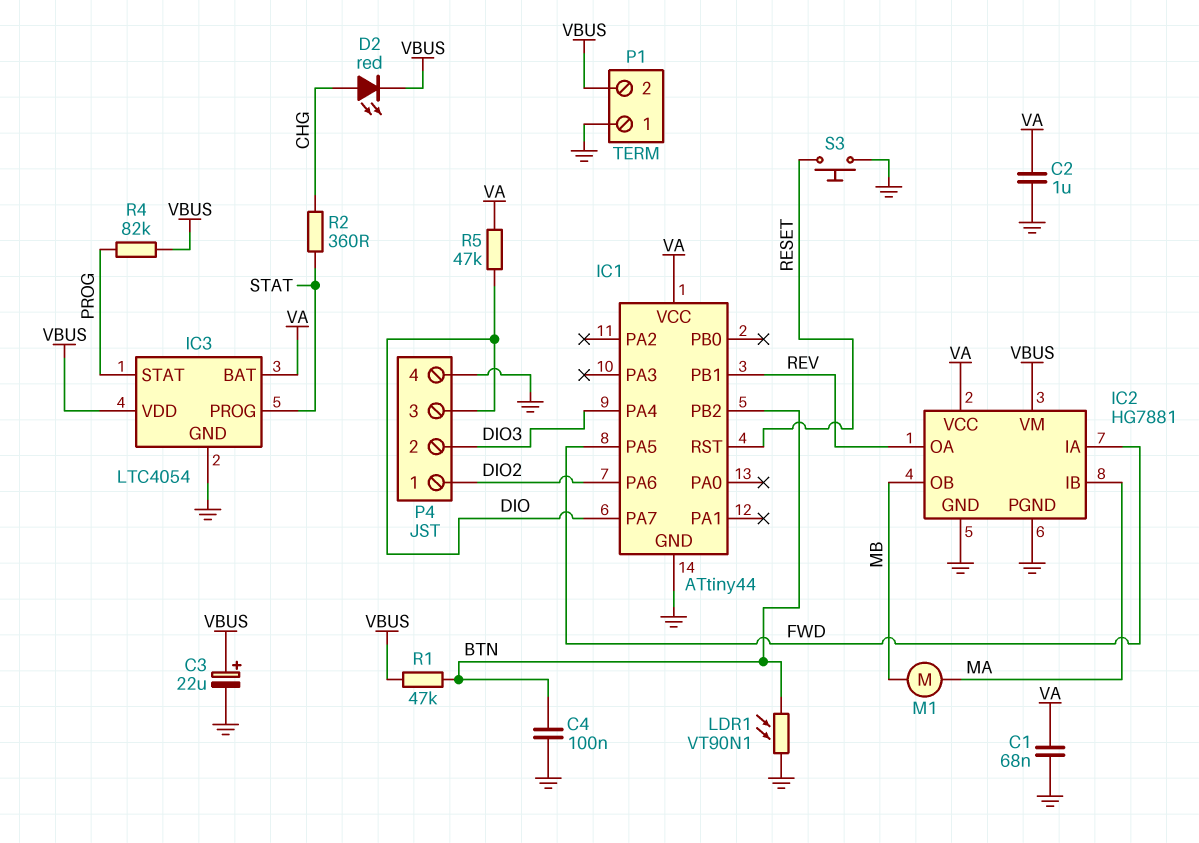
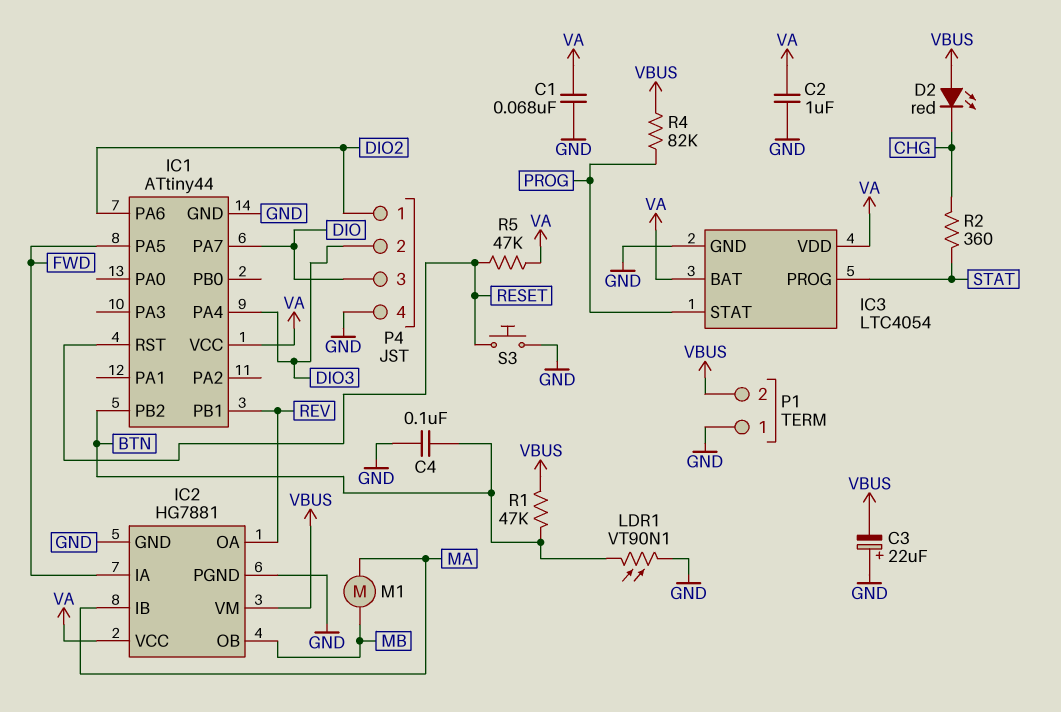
C3: 22uF (plus VBUS, minus GND) -> 22uF (plus GND, minus VBUS)
D2: LED red (A CHG, K VBUS) -> LED red (A VBUS, K CHG)
IC3 pin VDD: VBUS -> VA
R5: 47k (DIO, VA) -> 47k (RESET, VA)

